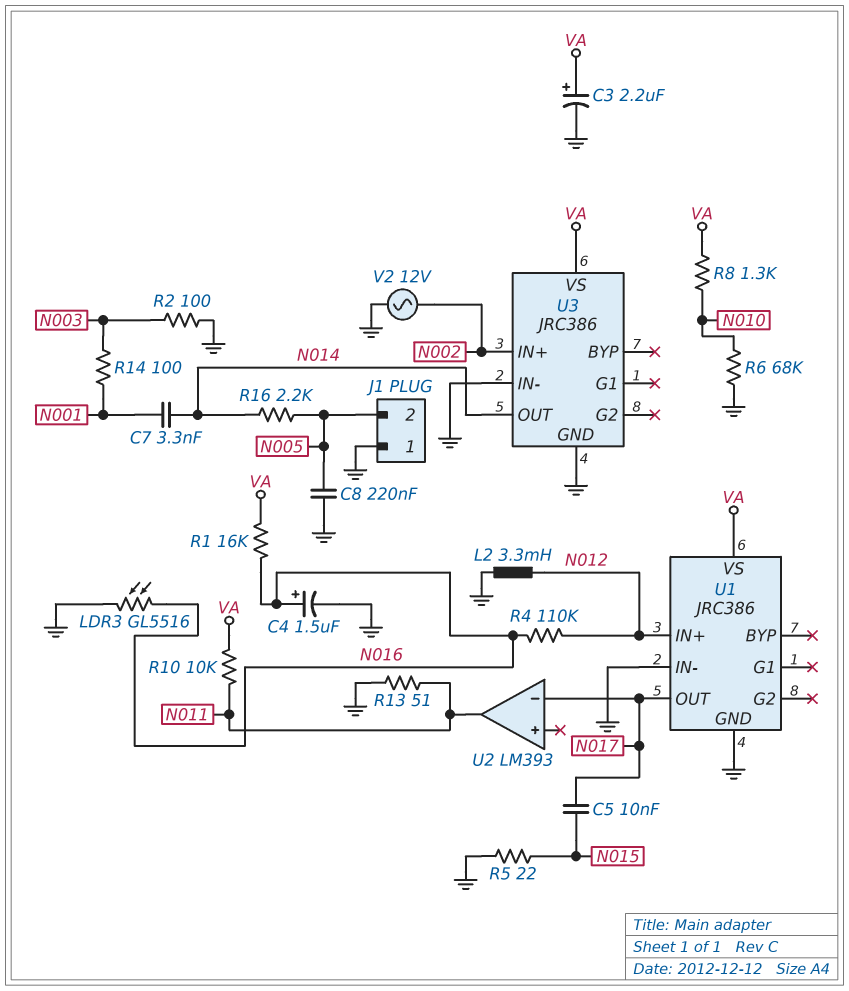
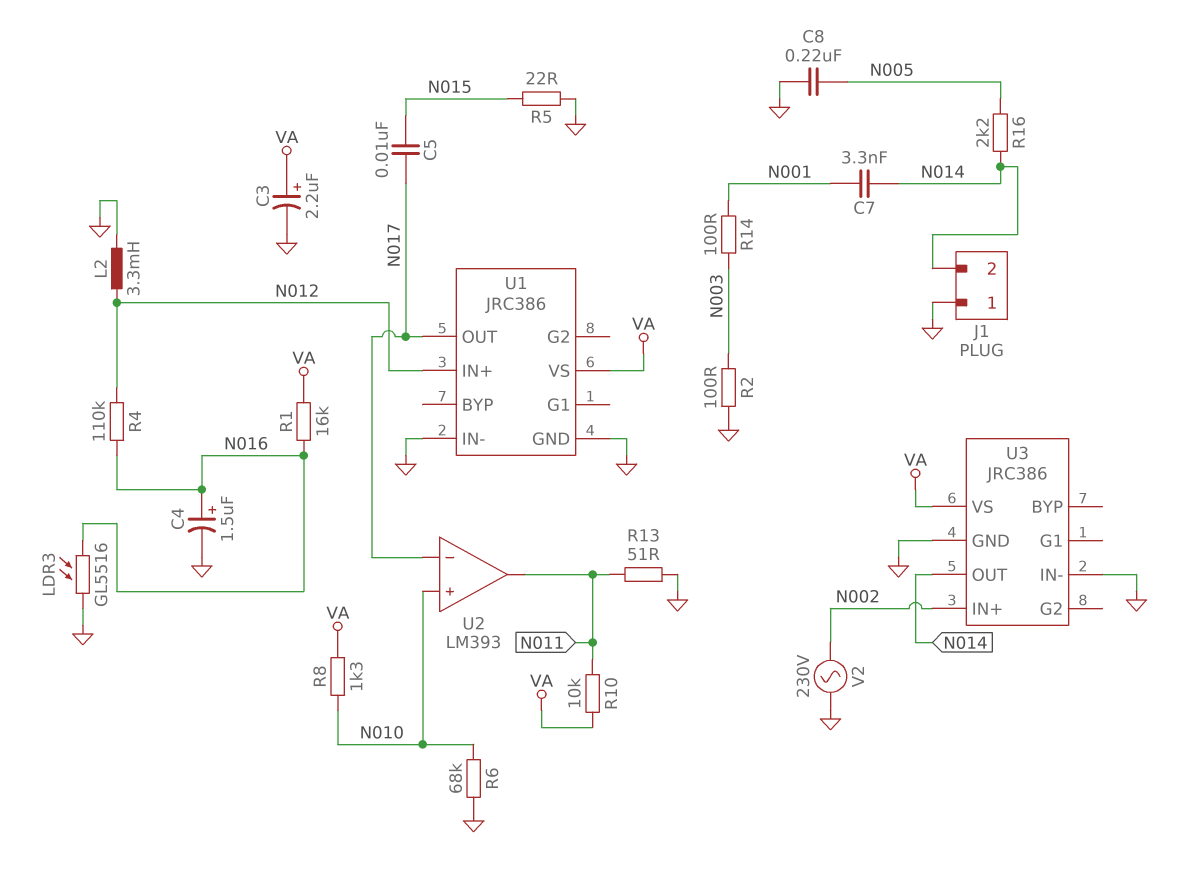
J1 pin 2: N005 -> N014
U2 pin in+: none -> N010
V2: AC 12V (GND, N002) -> AC 230V (GND, N002)

